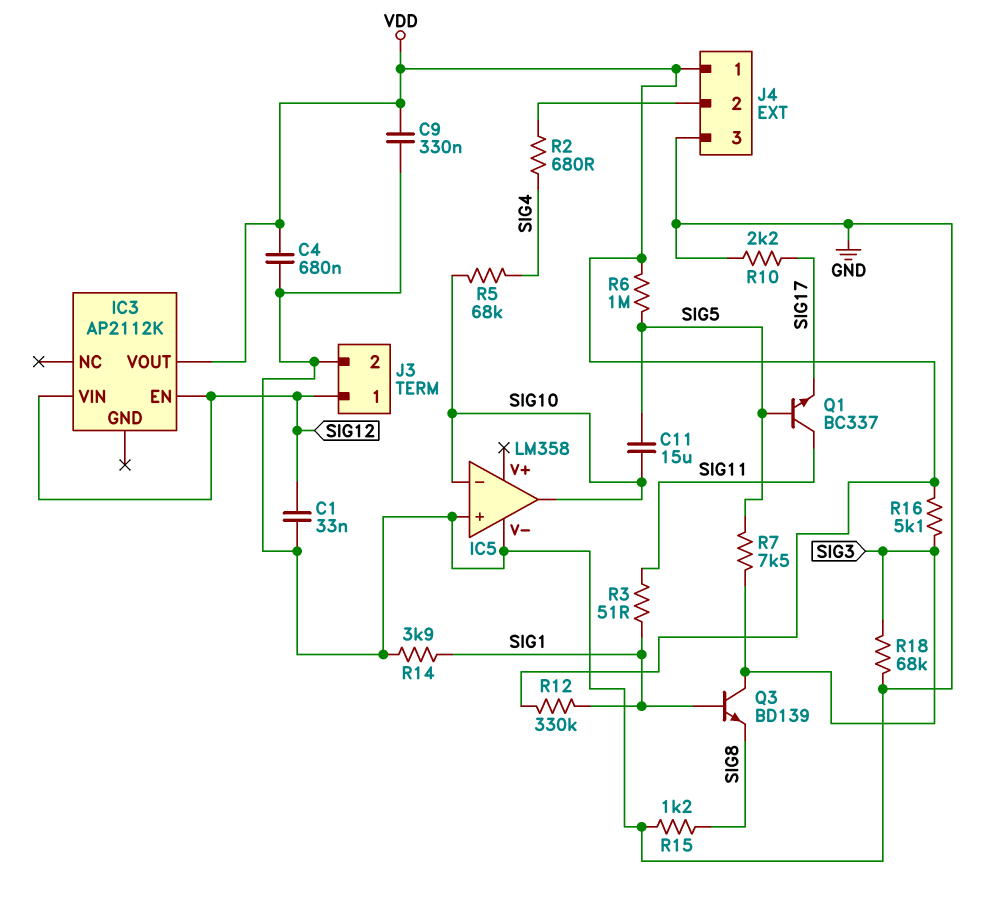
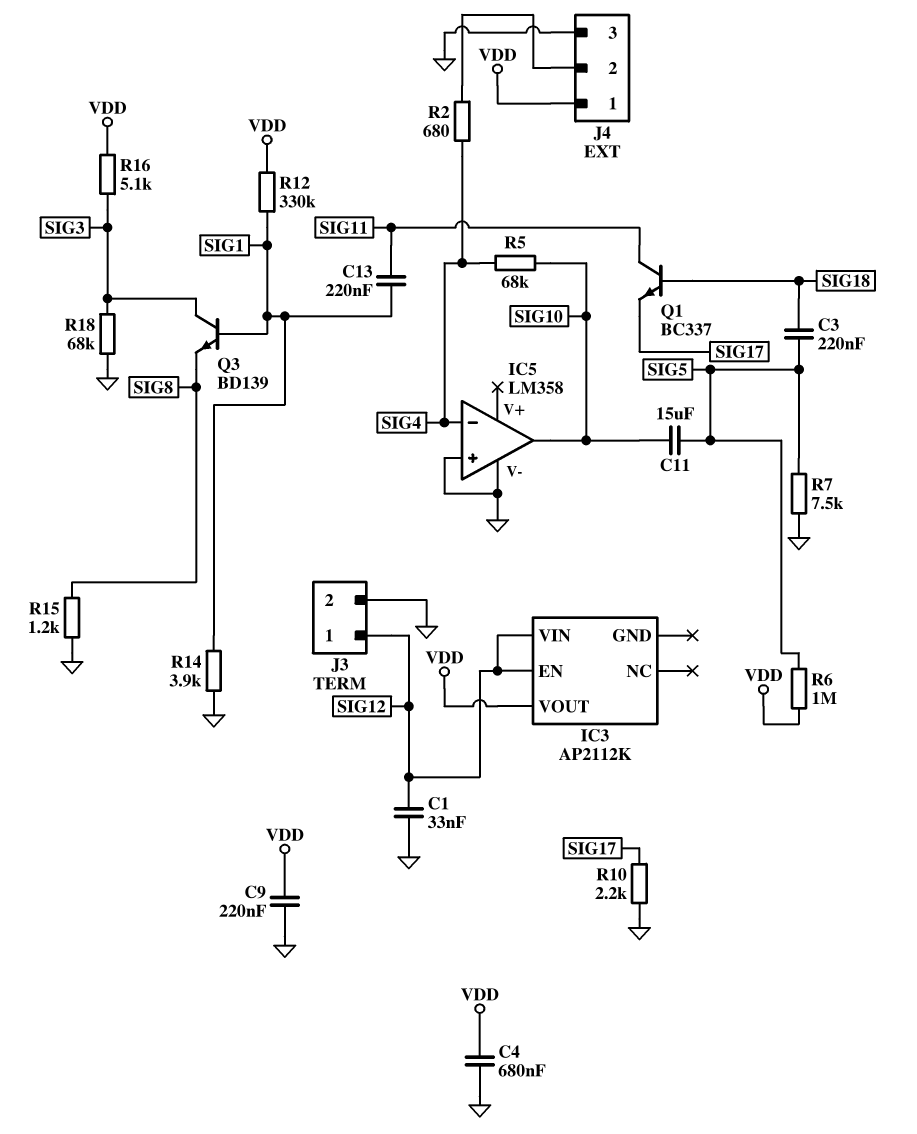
C3: none -> 220nF (SIG5, SIG18)
C9: 330nF (GND, VDD) -> 220nF (GND, VDD)
C13: none -> 220nF (SIG1, SIG11)
IC5 pin in-: SIG10 -> SIG4
Q1: NPN BC337 (B SIG5, C SIG11, E SIG17) -> NPN BC337 (B SIG18, C SIG11, E SIG17)
R3: 51 (SIG1, SIG11) -> none
R7: 7.5k (SIG3, SIG5) -> 7.5k (GND, SIG5)

